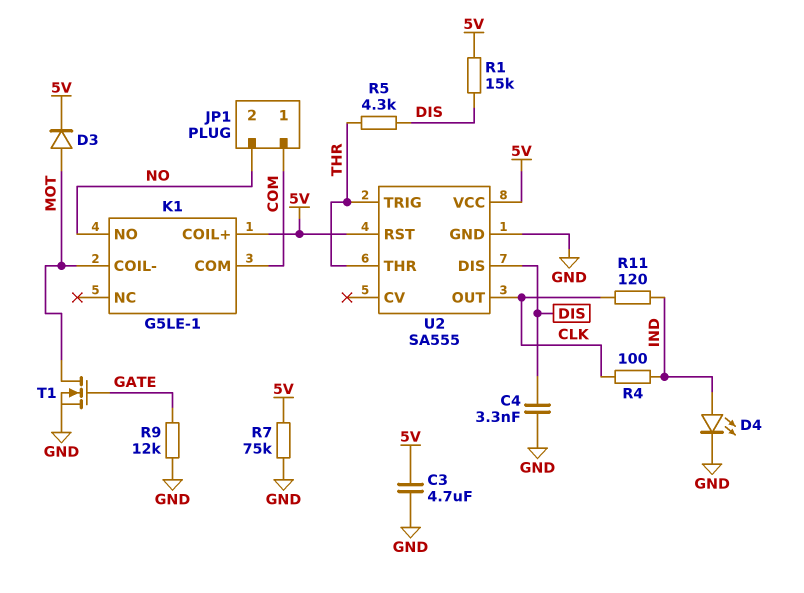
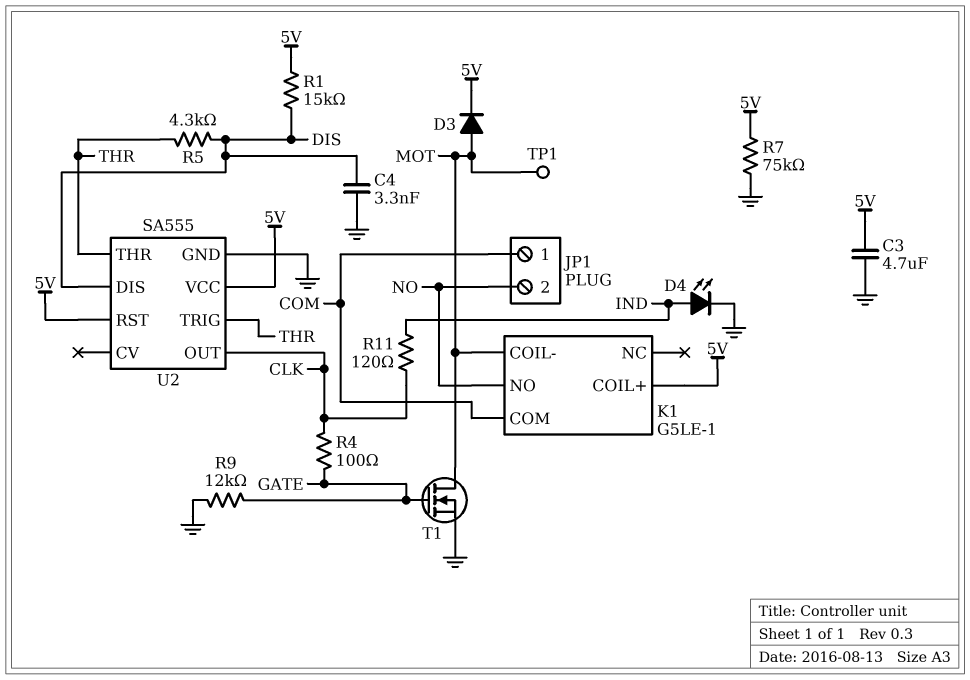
R4: 100 (CLK, IND) -> 100 (CLK, GATE)
TP1: none -> test point (MOT)

